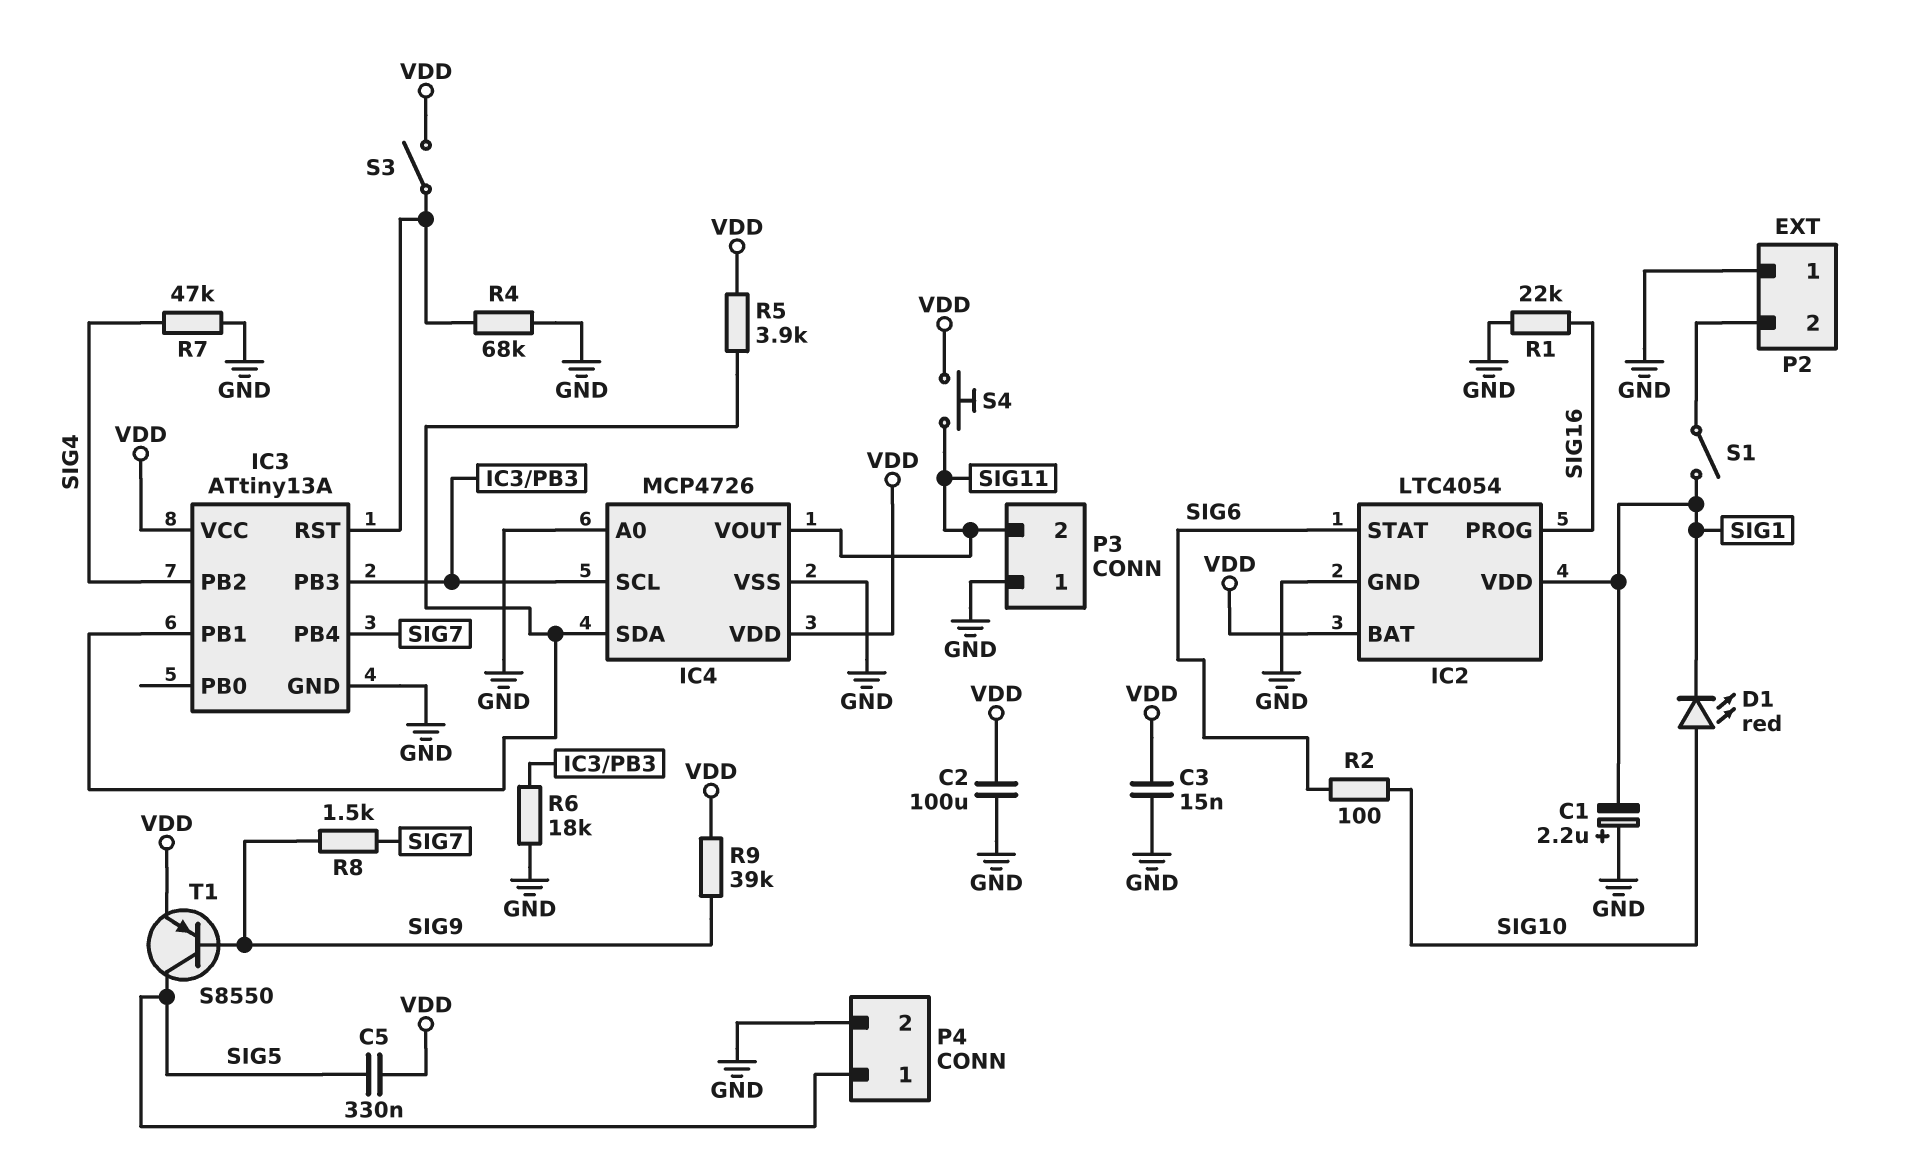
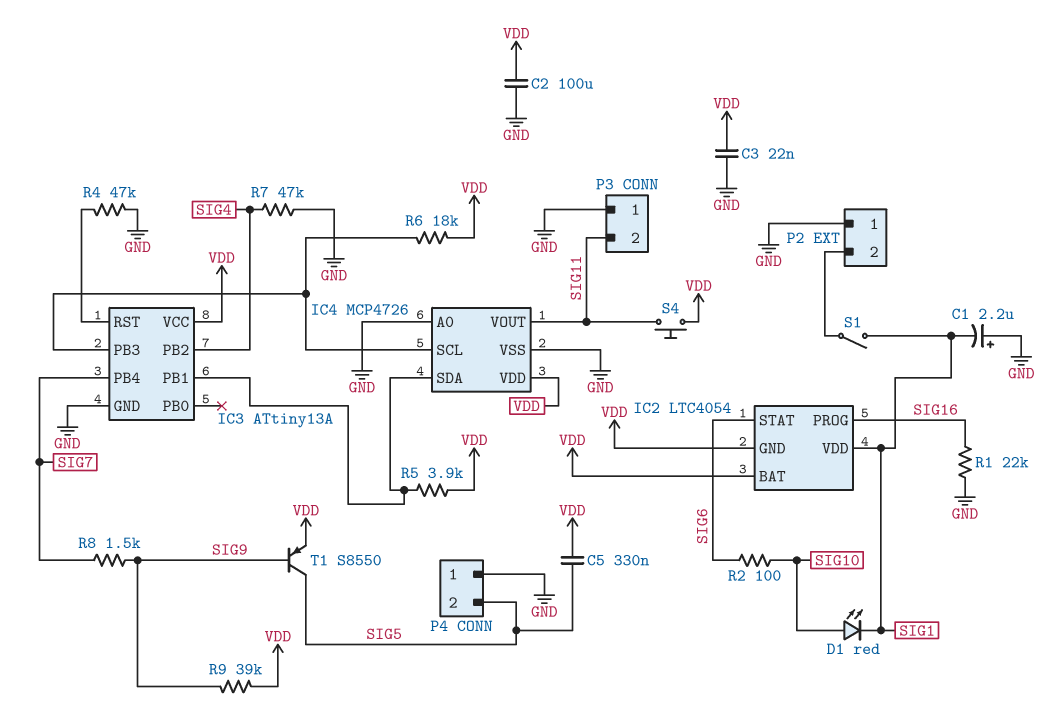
C3: 15nF (GND, VDD) -> 22nF (GND, VDD)
IC2 pin GND: GND -> VDD
P4 pin 1: SIG5 -> GND
P4 pin 2: GND -> SIG5
R4: 68k (GND, IC3/RST) -> 47k (GND, IC3/RST)
R6: 18k (GND, IC3/PB3) -> 18k (IC3/PB3, VDD)
S3: switch (IC3/RST, VDD) -> none

